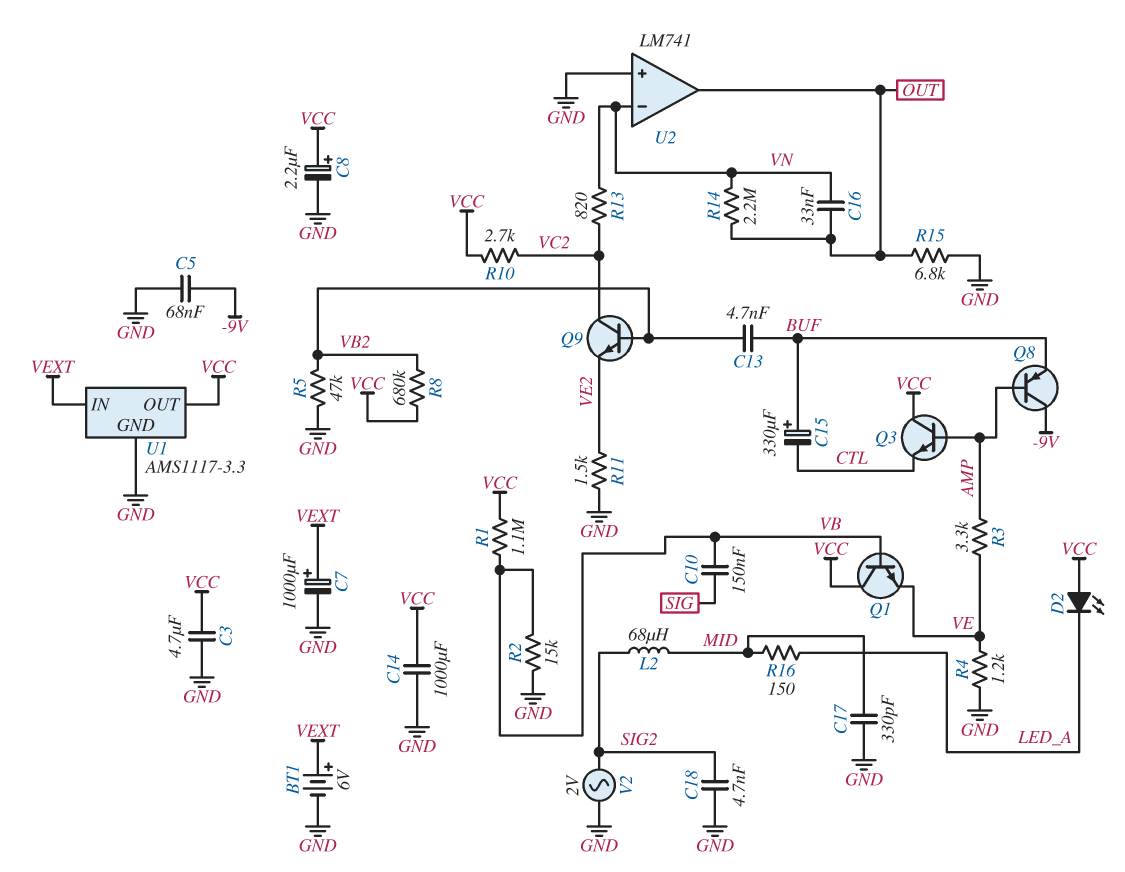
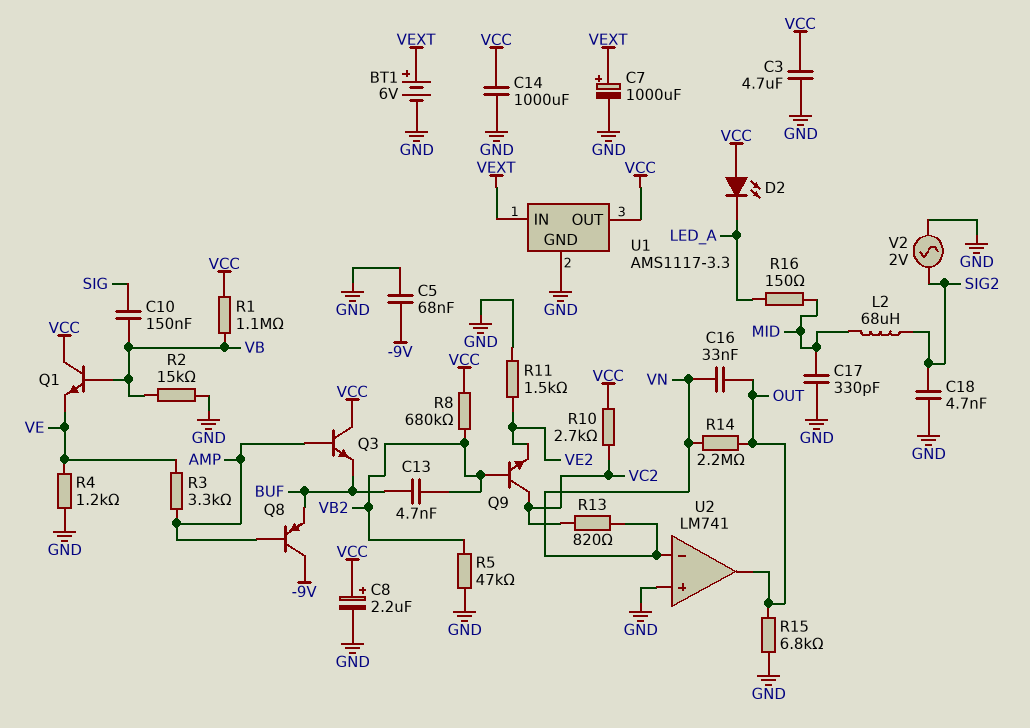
C15: 330uF (plus BUF, minus CTL) -> none
Q3: NPN (B AMP, C VCC, E CTL) -> NPN (B AMP, C VCC, E BUF)

